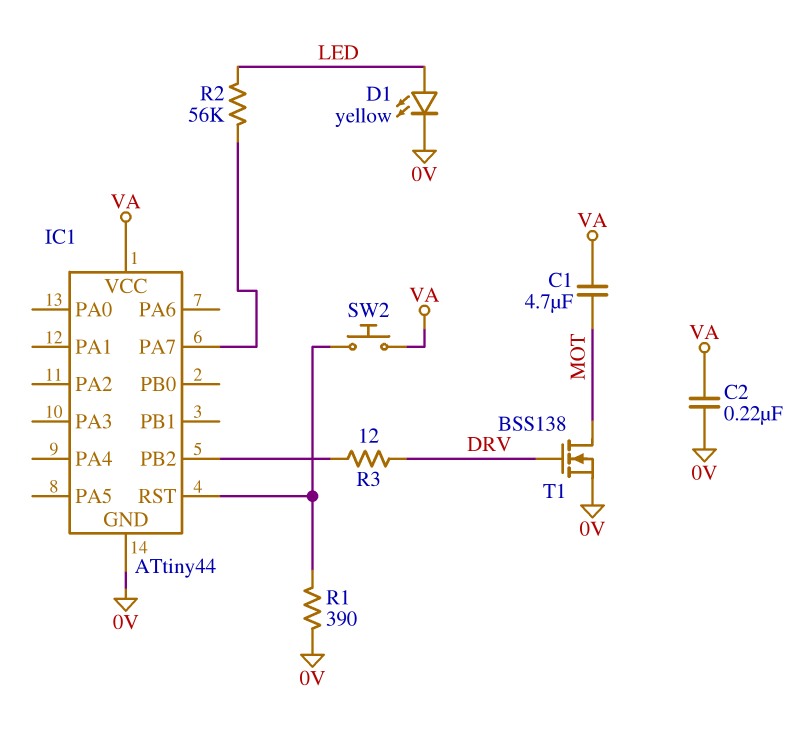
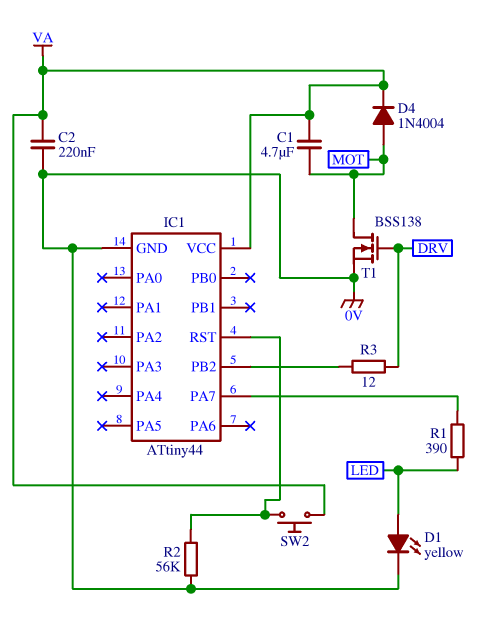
D4: none -> diode 1N4004 (A MOT, K VA)
R1: 390 (0V, IC1/RST) -> 390 (IC1/PA7, LED)
R2: 56k (IC1/PA7, LED) -> 56k (0V, IC1/RST)

